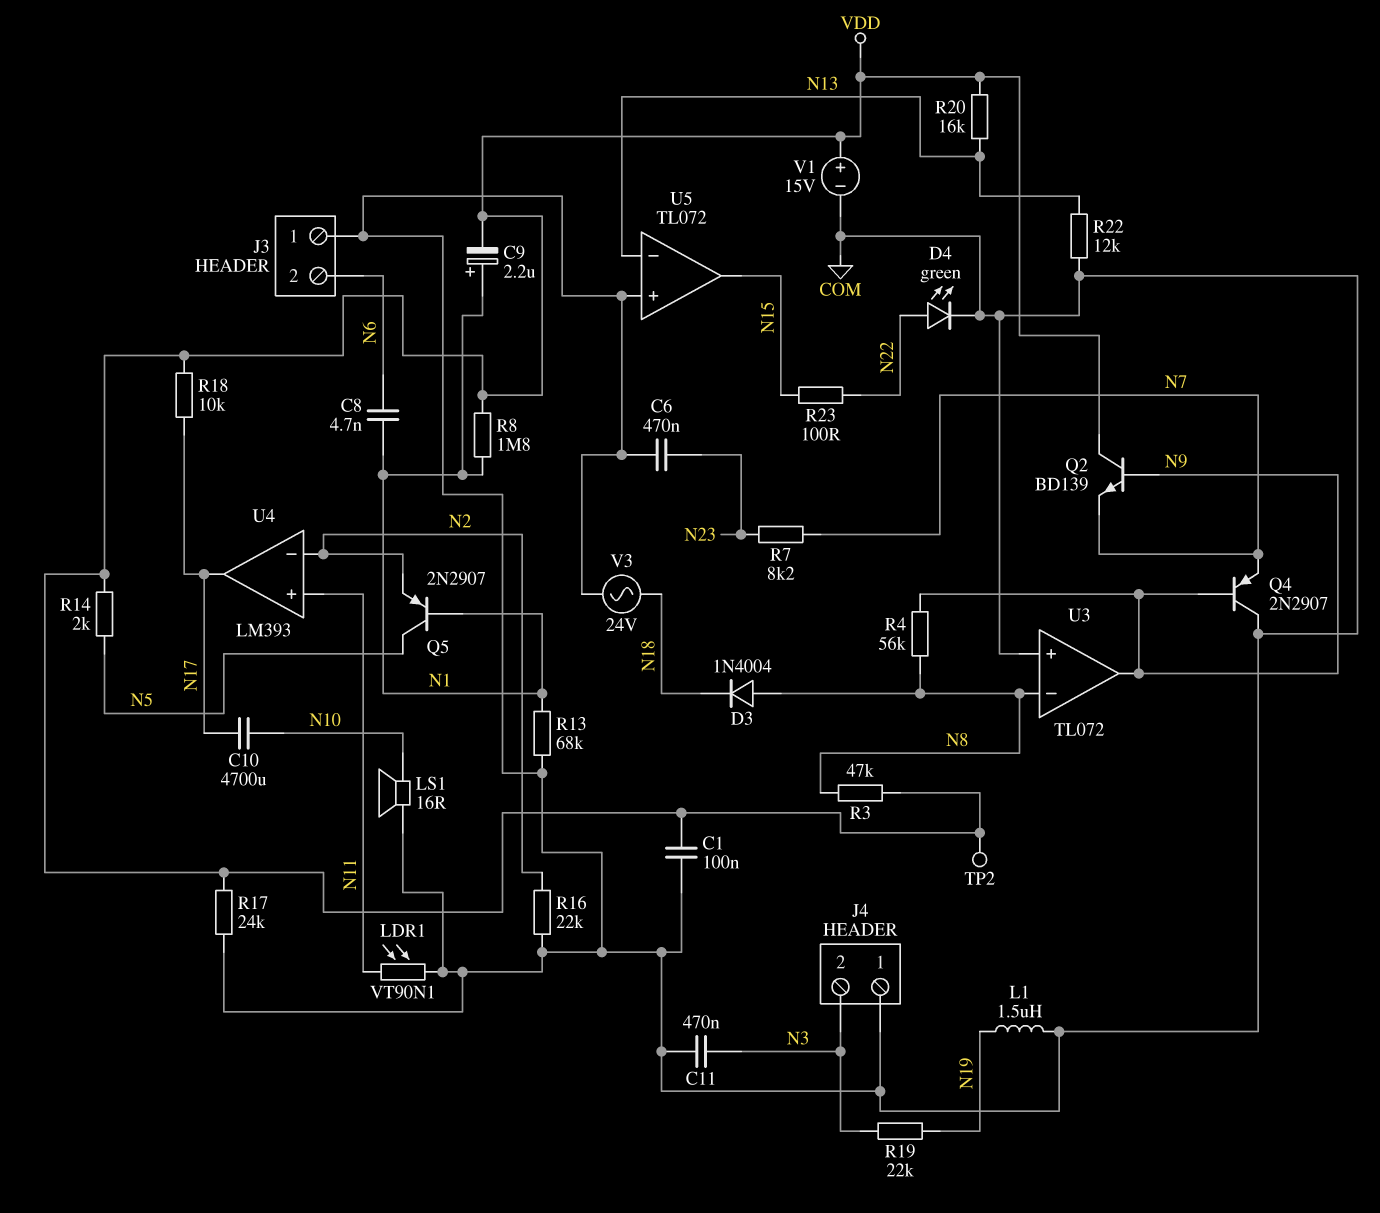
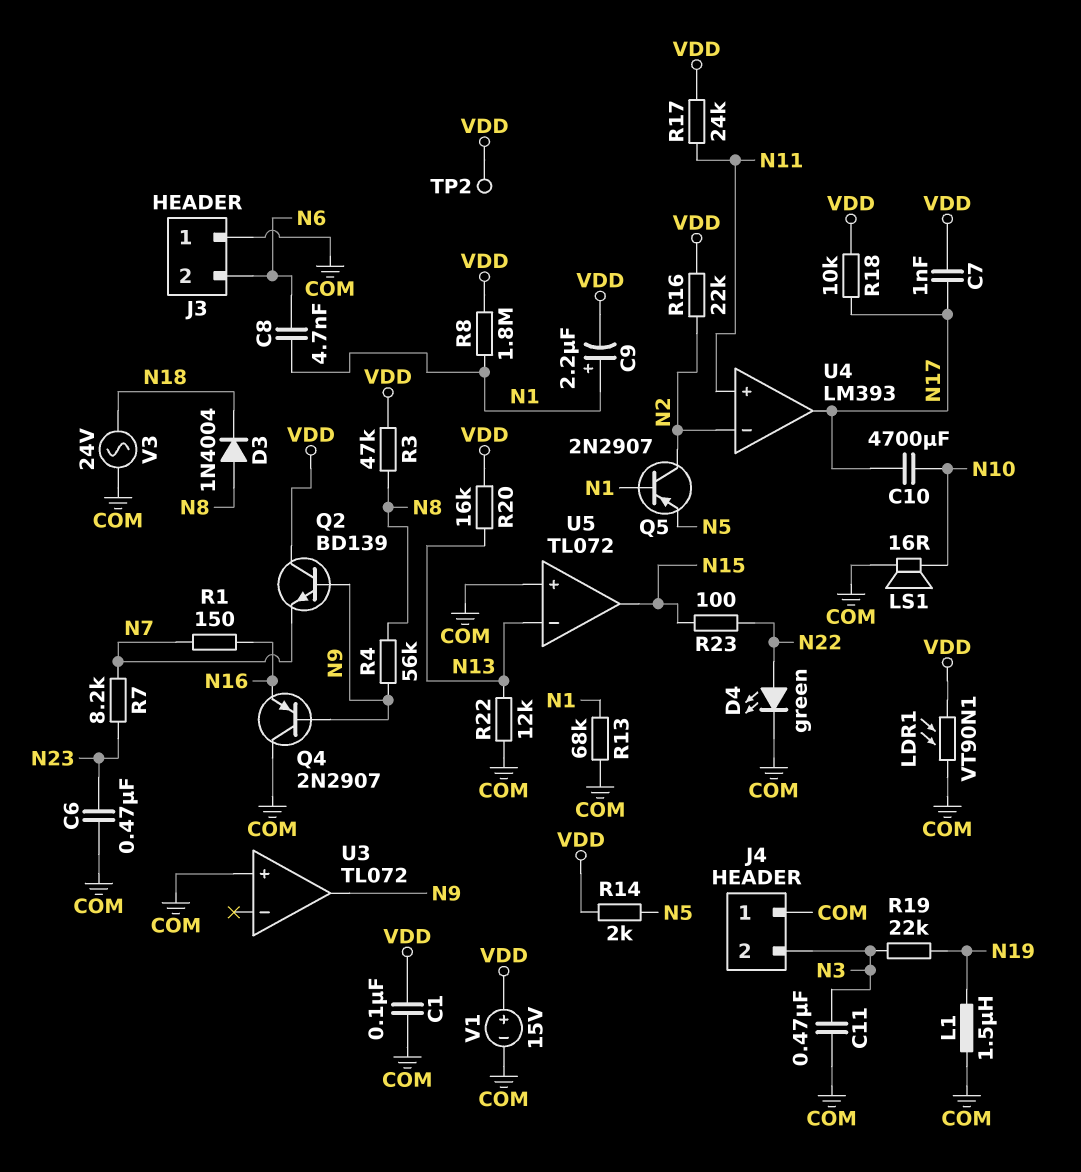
C7: none -> 1nF (N17, VDD)
LDR1: VT90N1 (COM, N11) -> VT90N1 (COM, VDD)
Q4: PNP 2N2907 (B N9, C COM, E N7) -> PNP 2N2907 (B N9, C COM, E N16)
Q5: PNP 2N2907 (B N1, C N5, E N2) -> PNP 2N2907 (B N1, C N2, E N5)
R1: none -> 150 (N7, N16)
R16: 22k (COM, N2) -> 22k (N2, VDD)
R17: 24k (COM, VDD) -> 24k (N11, VDD)
U3 pin in-: N8 -> none

